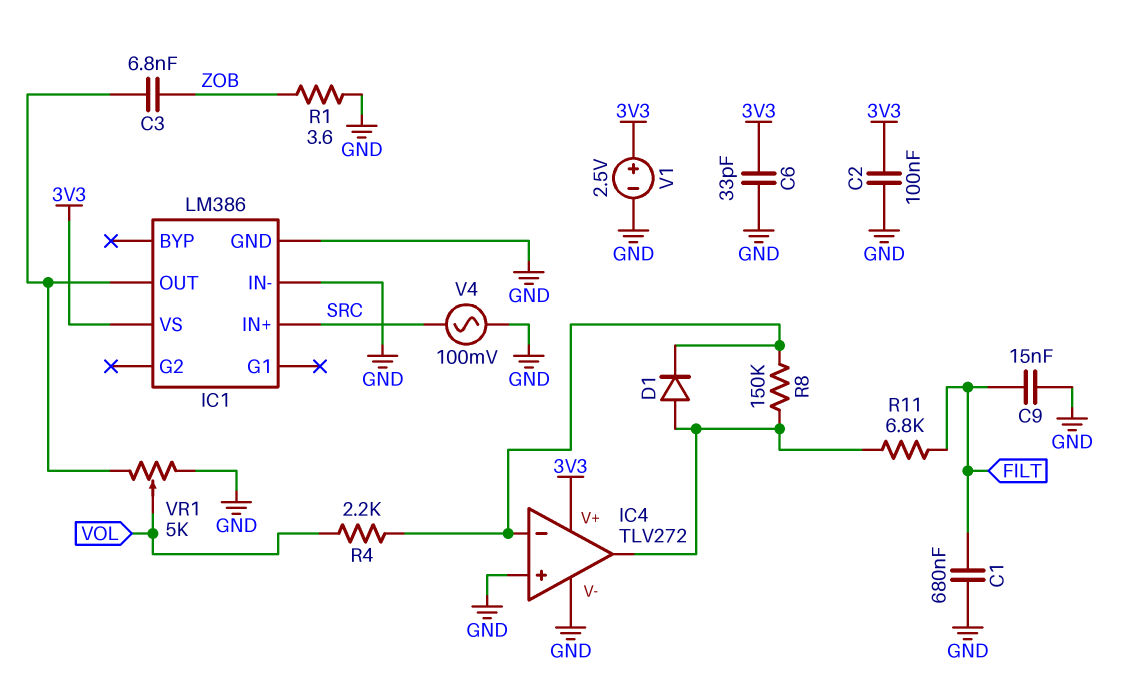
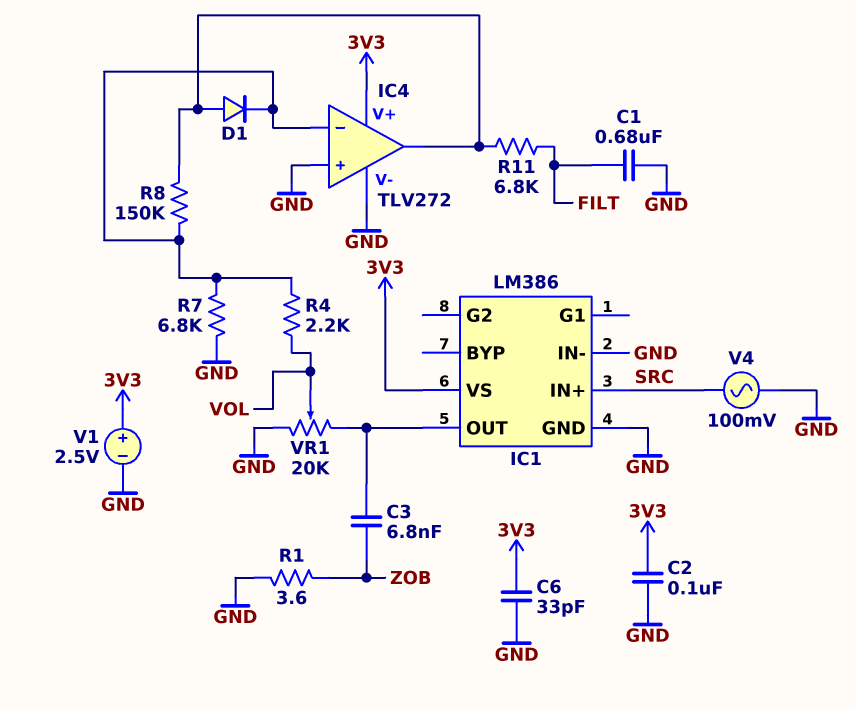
C9: 15nF (FILT, GND) -> none
R7: none -> 6.8k (GND, IC4/in-)
VR1: 5k (GND, IC1/OUT, wiper VOL) -> 20k (GND, IC1/OUT, wiper VOL)

